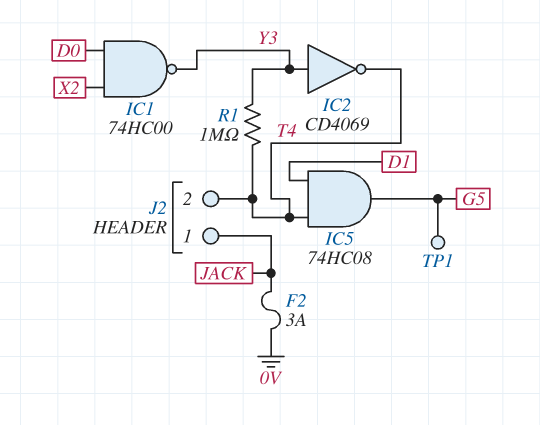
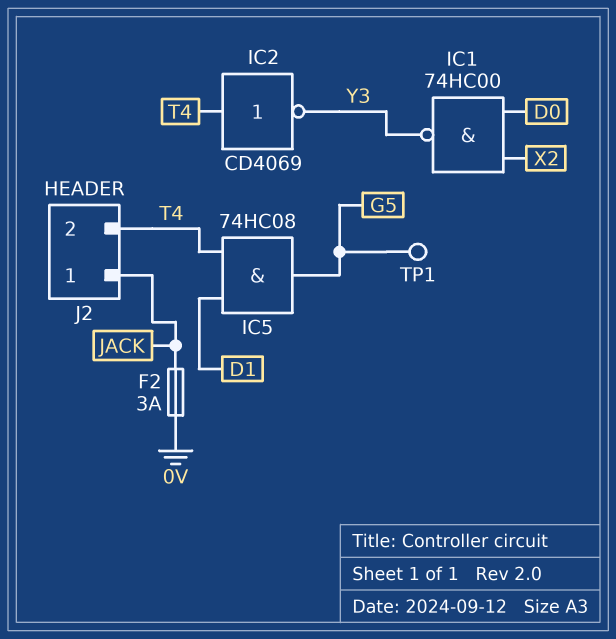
IC2: NOT CD4069 (in Y3, out T4) -> NOT CD4069 (in T4, out Y3)
R1: 1M (T4, Y3) -> none

